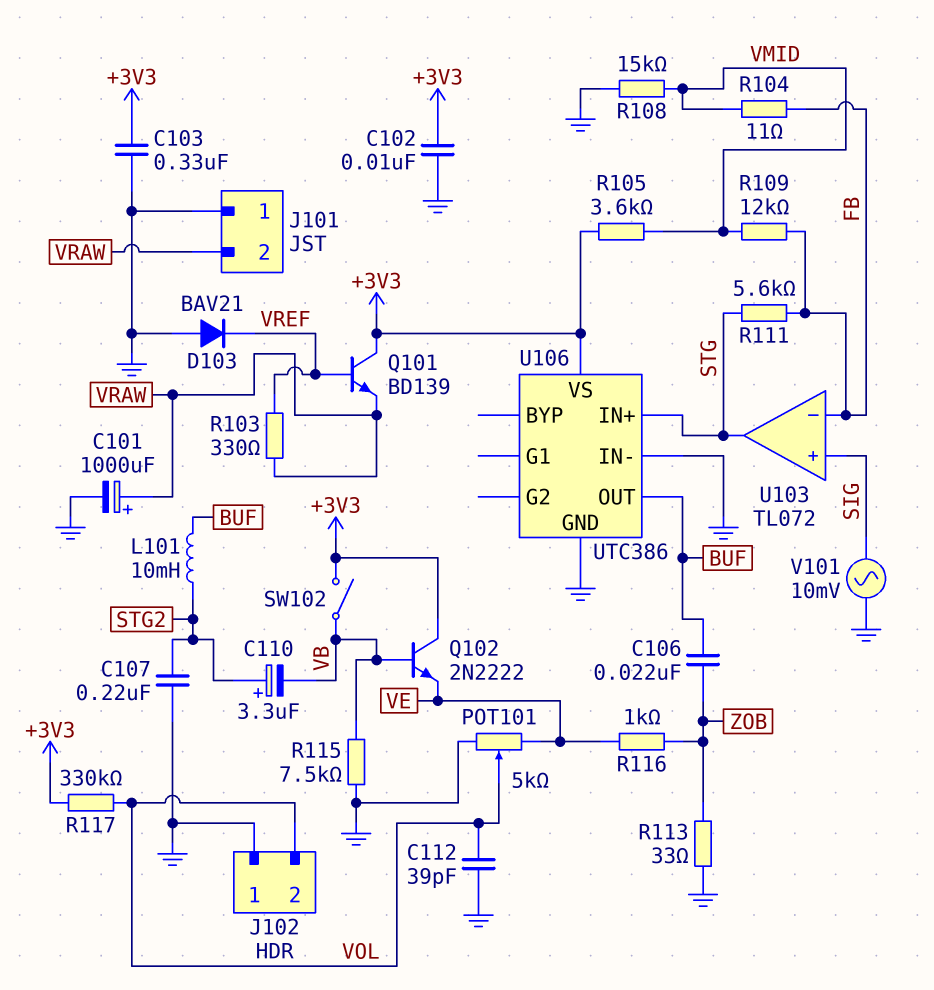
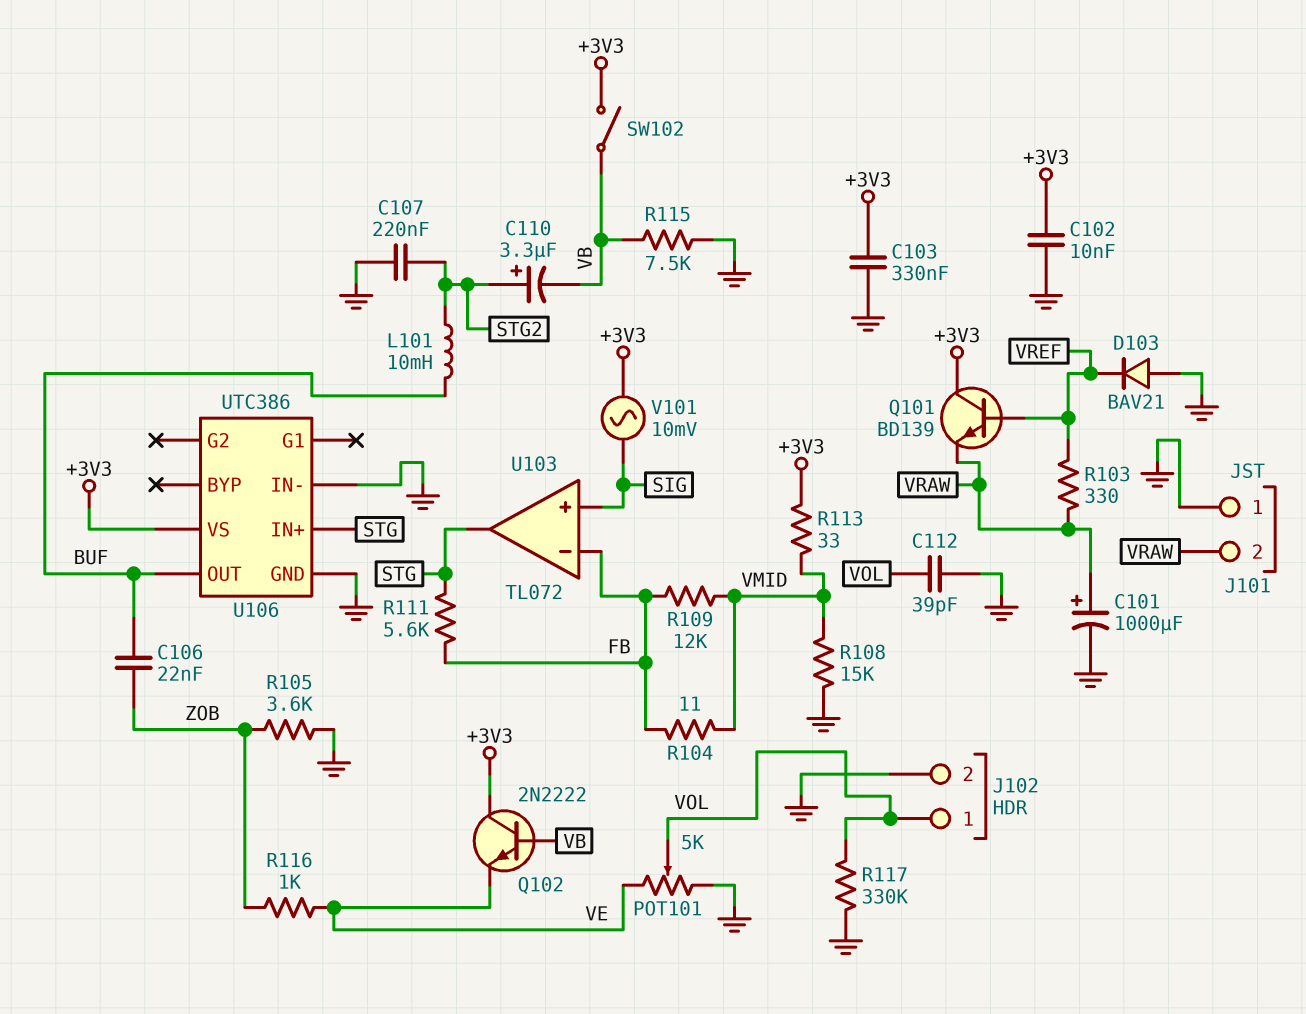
J102 pin 1: GND -> VOL
J102 pin 2: VOL -> GND
R105: 3.6k (+3V3, VMID) -> 3.6k (GND, ZOB)
R113: 33 (GND, ZOB) -> 33 (+3V3, VMID)
R117: 330k (+3V3, VOL) -> 330k (GND, VOL)
V101: AC 10mV (GND, SIG) -> AC 10mV (+3V3, SIG)

